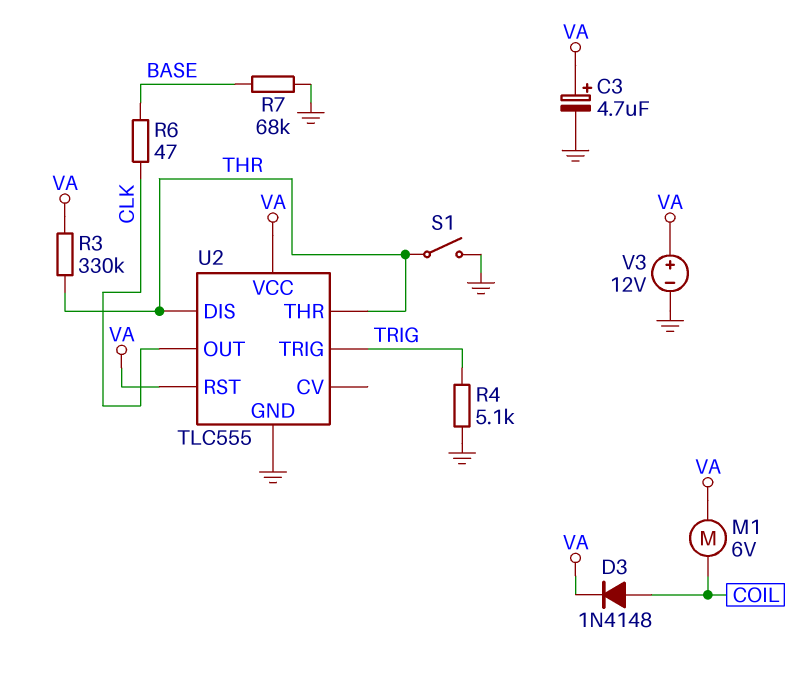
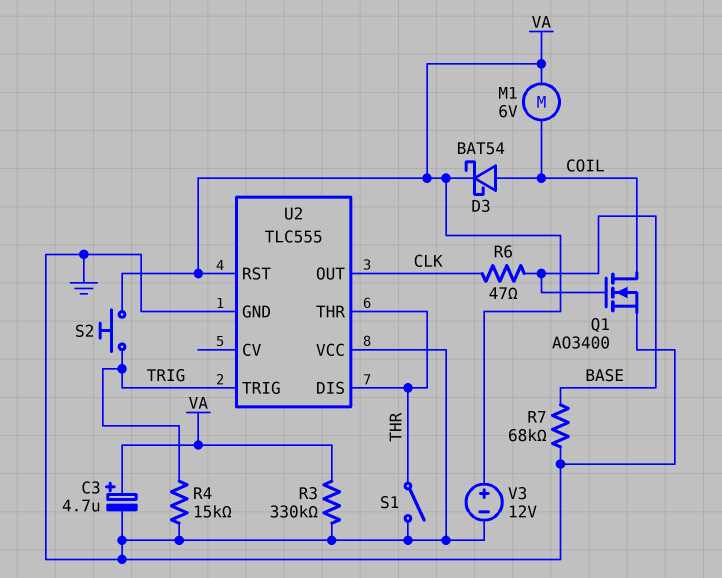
D3: diode 1N4148 (A COIL, K VA) -> schottky BAT54 (A COIL, K VA)
Q1: none -> NMOS AO3400 (G BASE, D COIL, S GND)
R3: 330k (THR, VA) -> 330k (GND, VA)
R4: 5.1k (GND, TRIG) -> 15k (GND, TRIG)
S2: none -> button (TRIG, VA)
U2 pin VCC: VA -> GND

